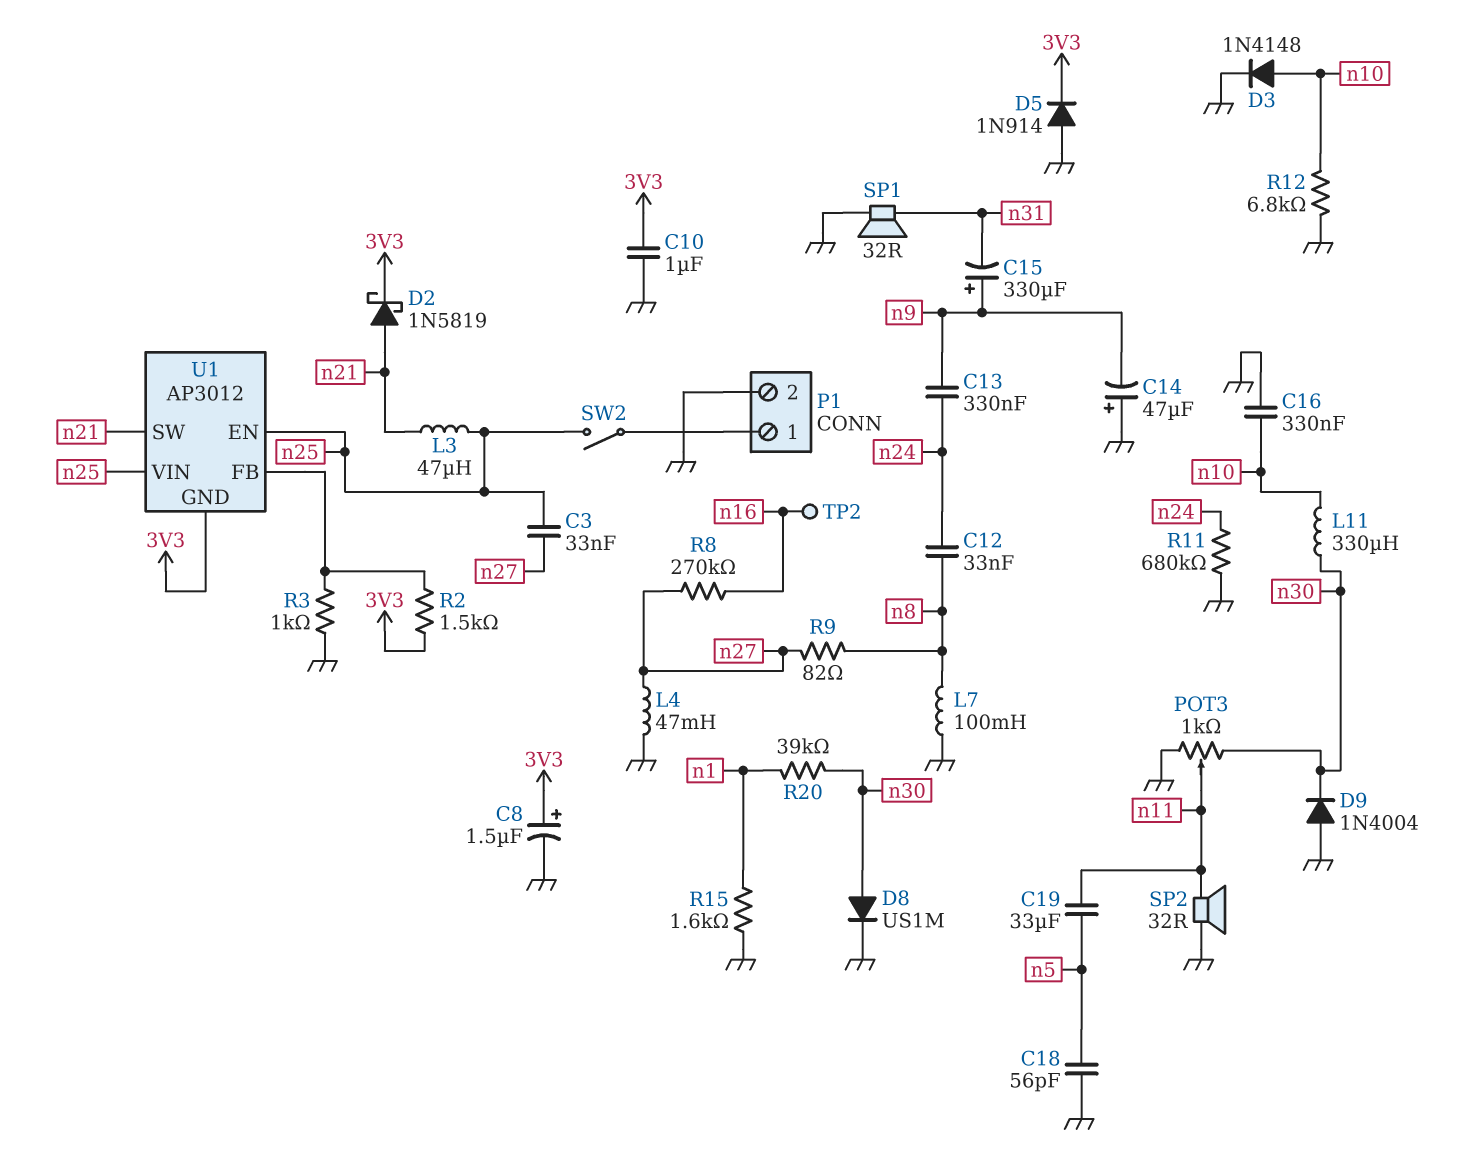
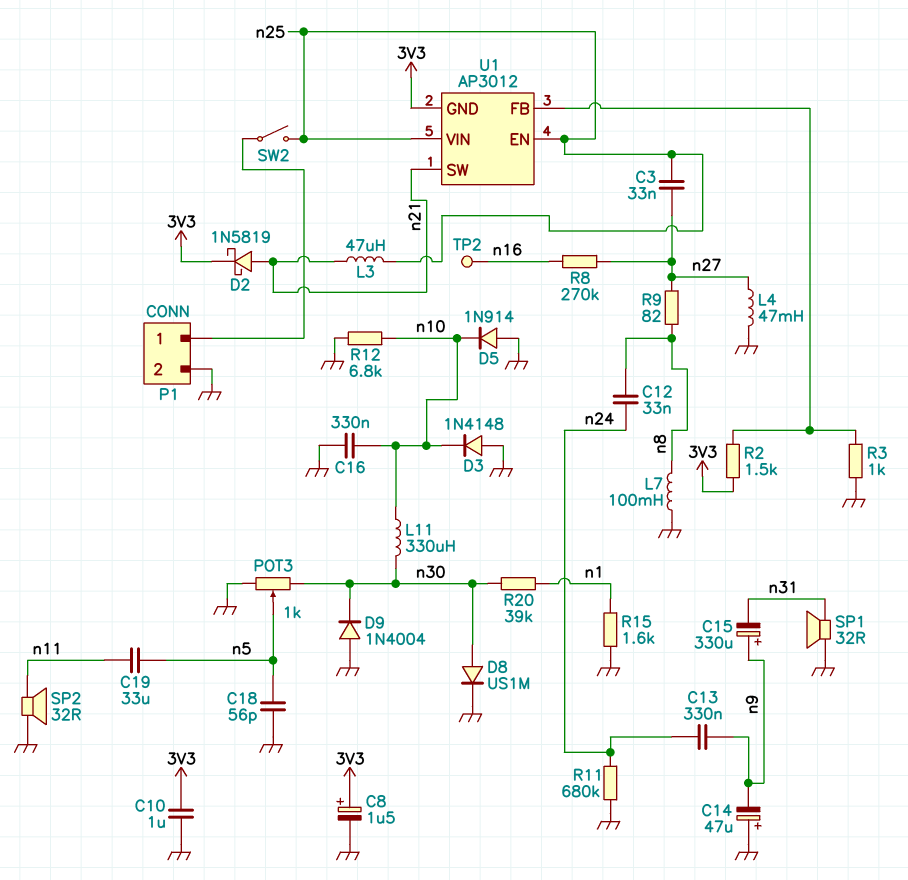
D3: diode 1N4148 (A n10, K GND) -> diode 1N4148 (A GND, K n10)
D5: diode 1N914 (A GND, K 3V3) -> diode 1N914 (A GND, K n10)
POT3: 1k (GND, n30, wiper n11) -> 1k (GND, n30, wiper n5)

